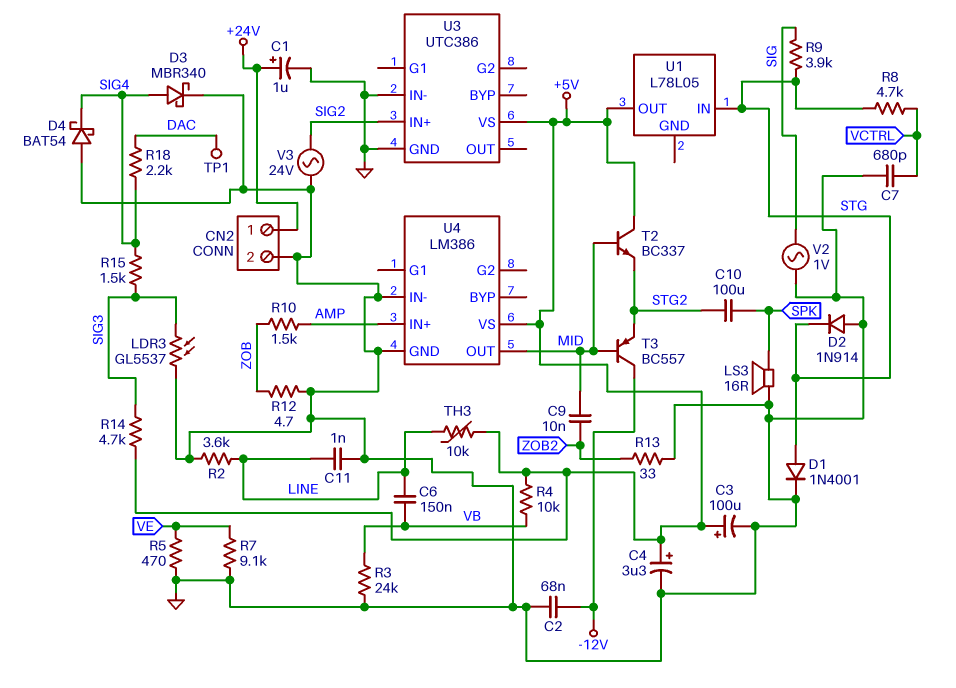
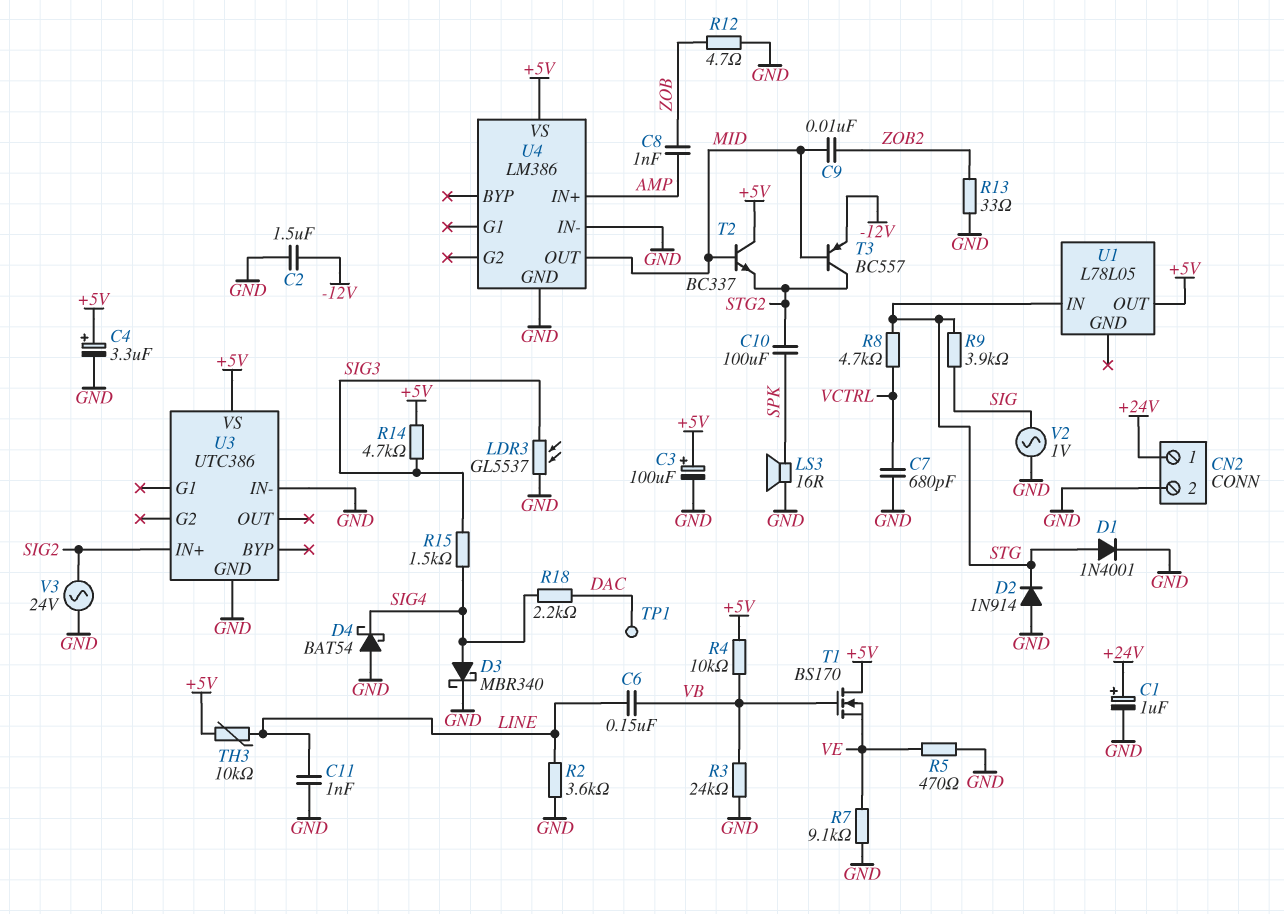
C2: 68nF (-12V, GND) -> 1.5uF (-12V, GND)
C8: none -> 1nF (AMP, ZOB)
R10: 1.5k (AMP, ZOB) -> none
T1: none -> NMOS BS170 (G VB, D +5V, S VE)
T3: PNP BC557 (B MID, C -12V, E STG2) -> PNP BC557 (B MID, C STG2, E -12V)

